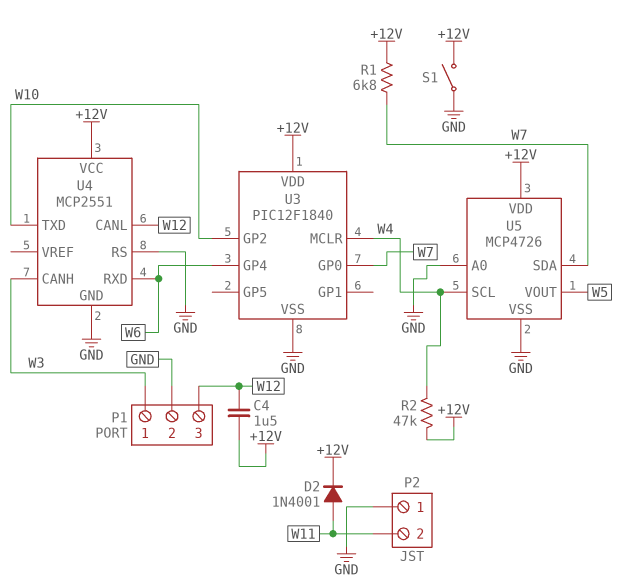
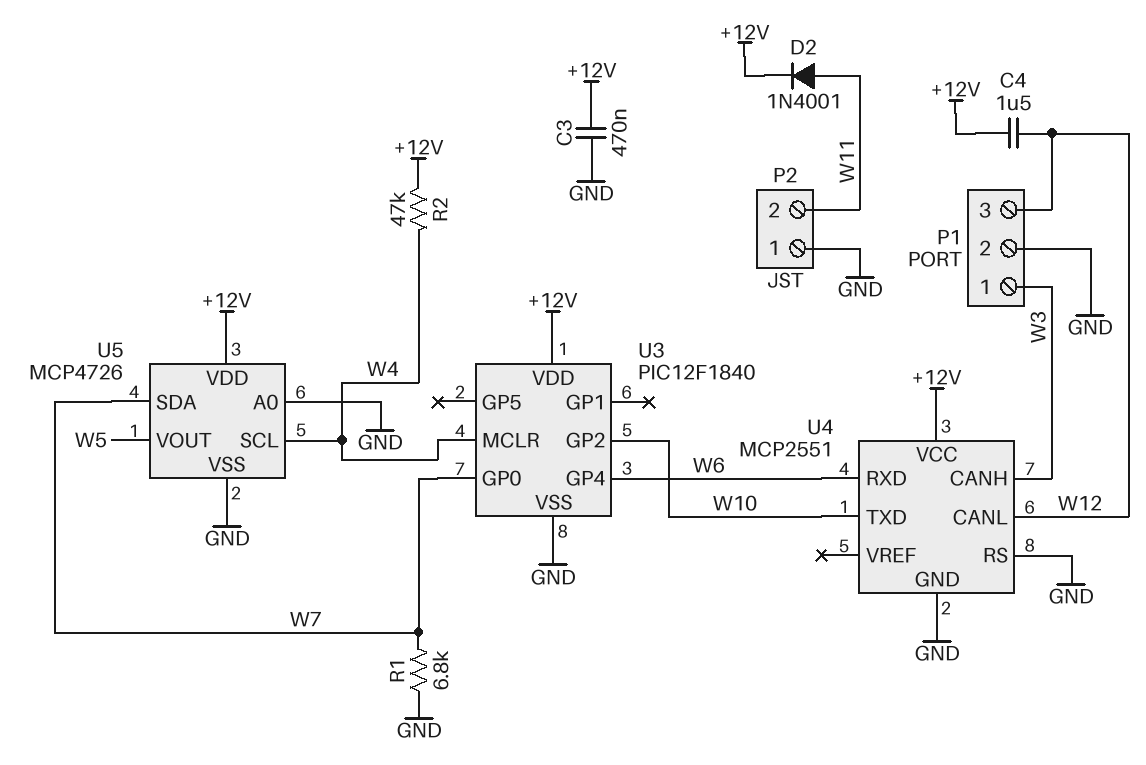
C3: none -> 470nF (+12V, GND)
R1: 6.8k (+12V, W7) -> 6.8k (GND, W7)
S1: switch (+12V, GND) -> none

